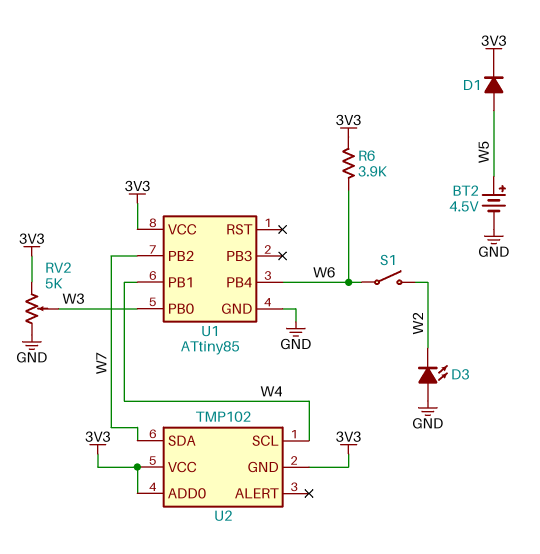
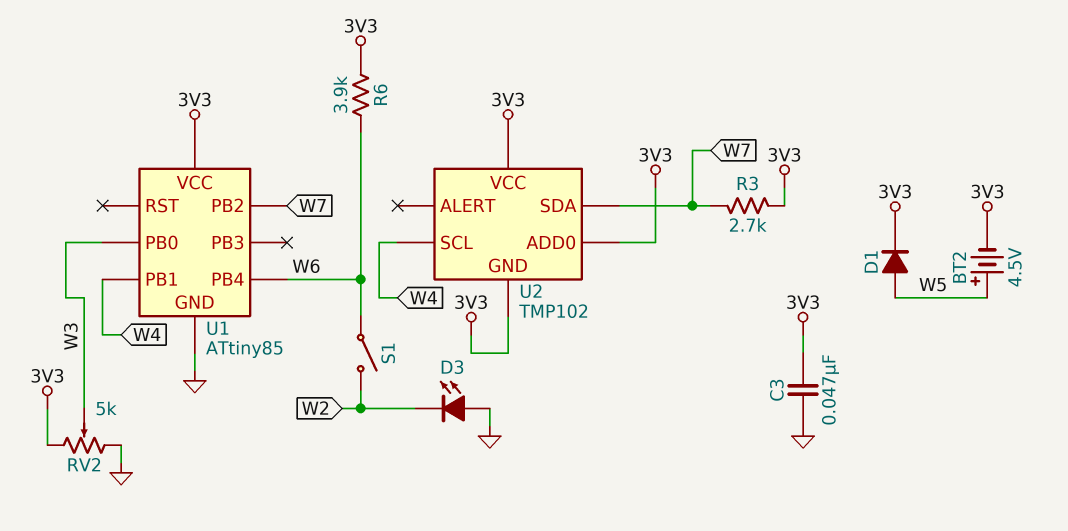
BT2: 4.5V (plus W5, minus GND) -> 4.5V (plus W5, minus 3V3)
C3: none -> 47nF (3V3, GND)
R3: none -> 2.7k (3V3, W7)

